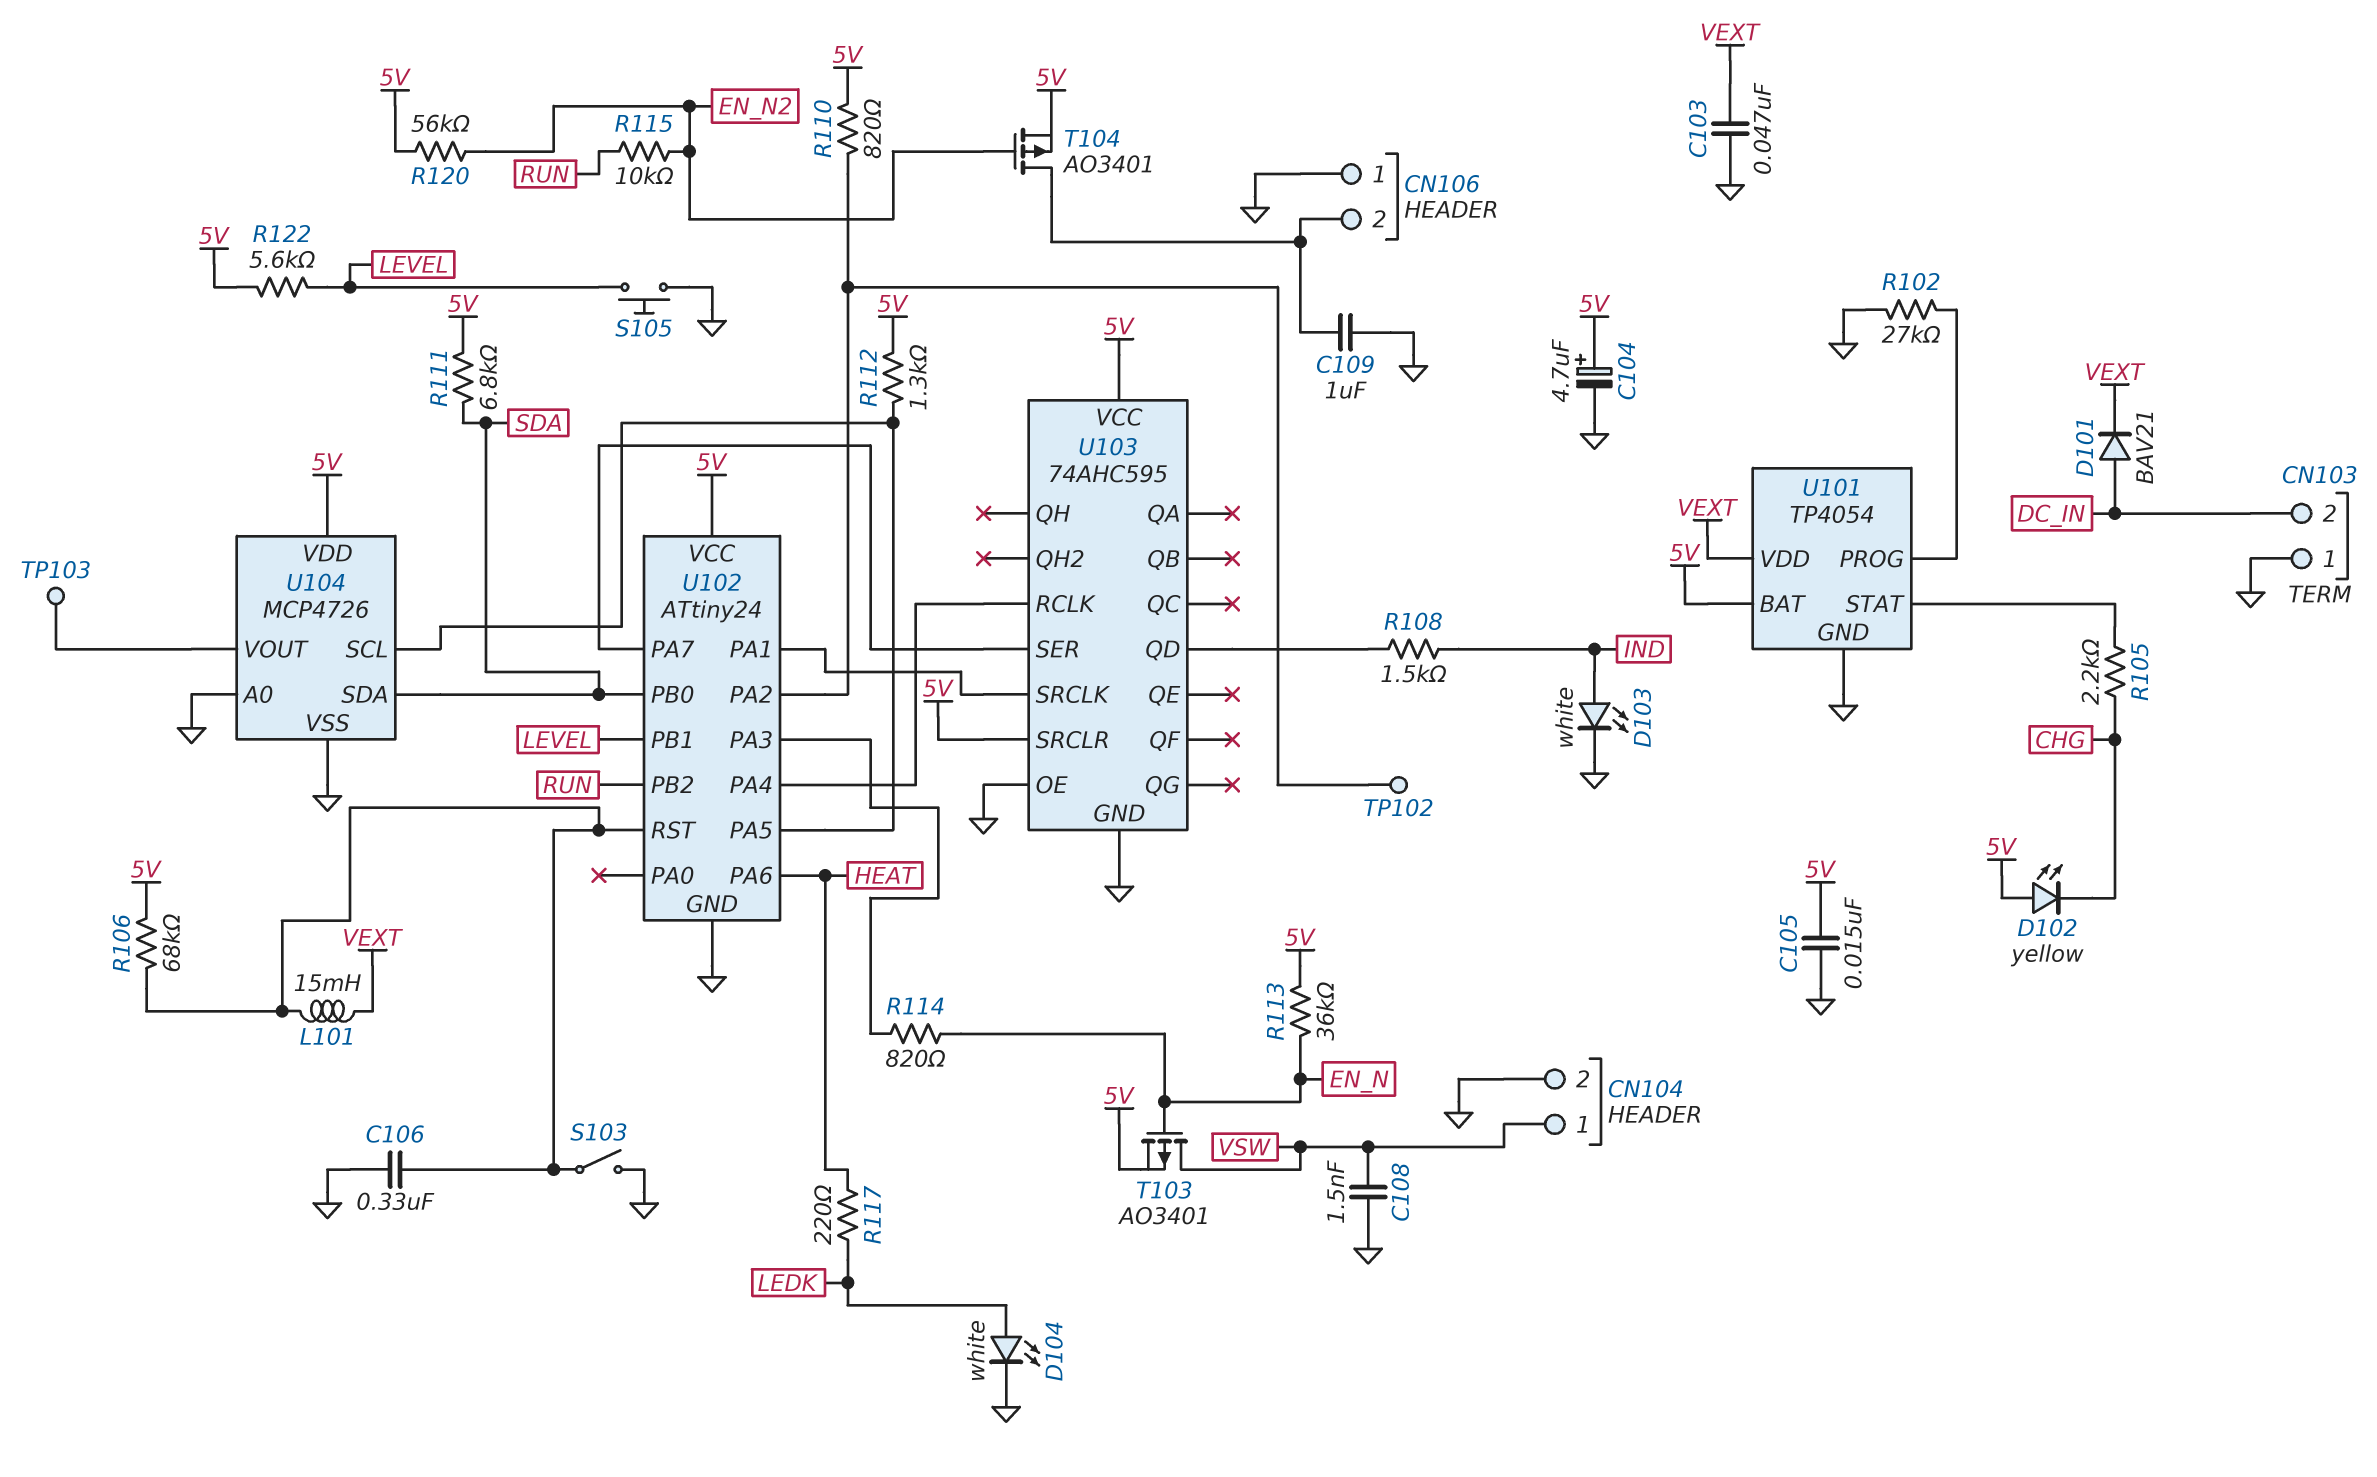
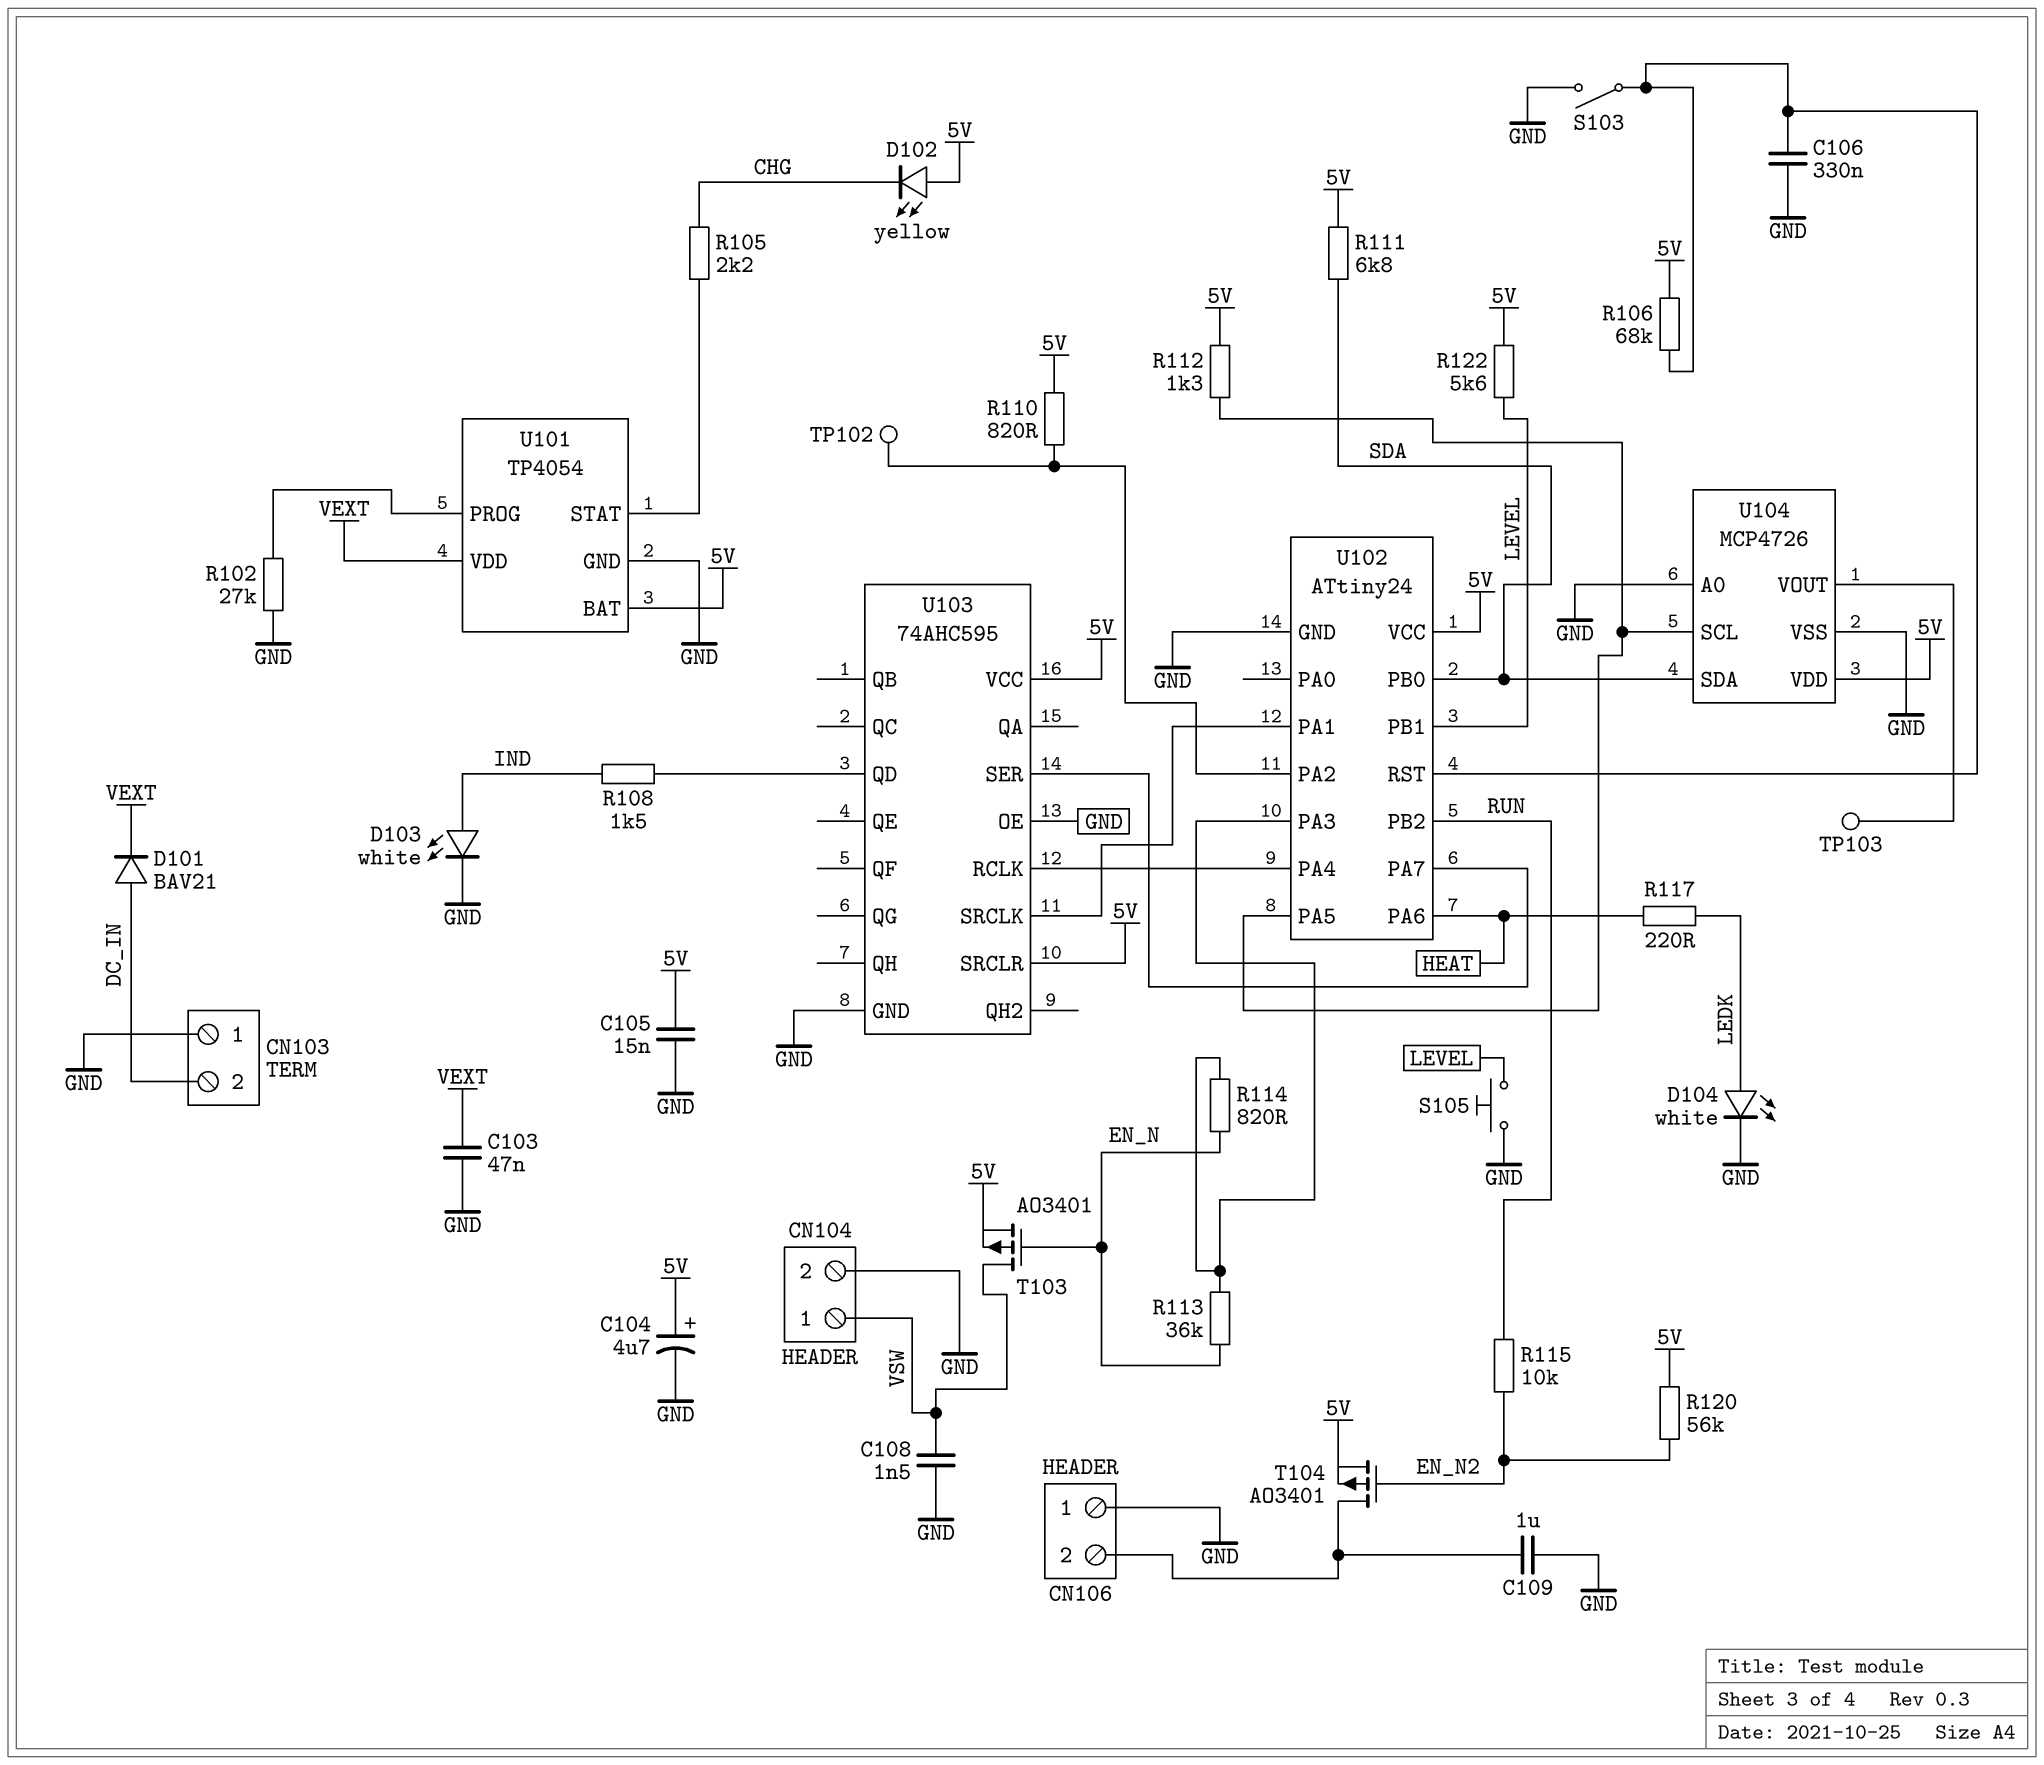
L101: 15mH (U102/RST, VEXT) -> none
R113: 36k (5V, EN_N) -> 36k (EN_N, U102/PA3)

